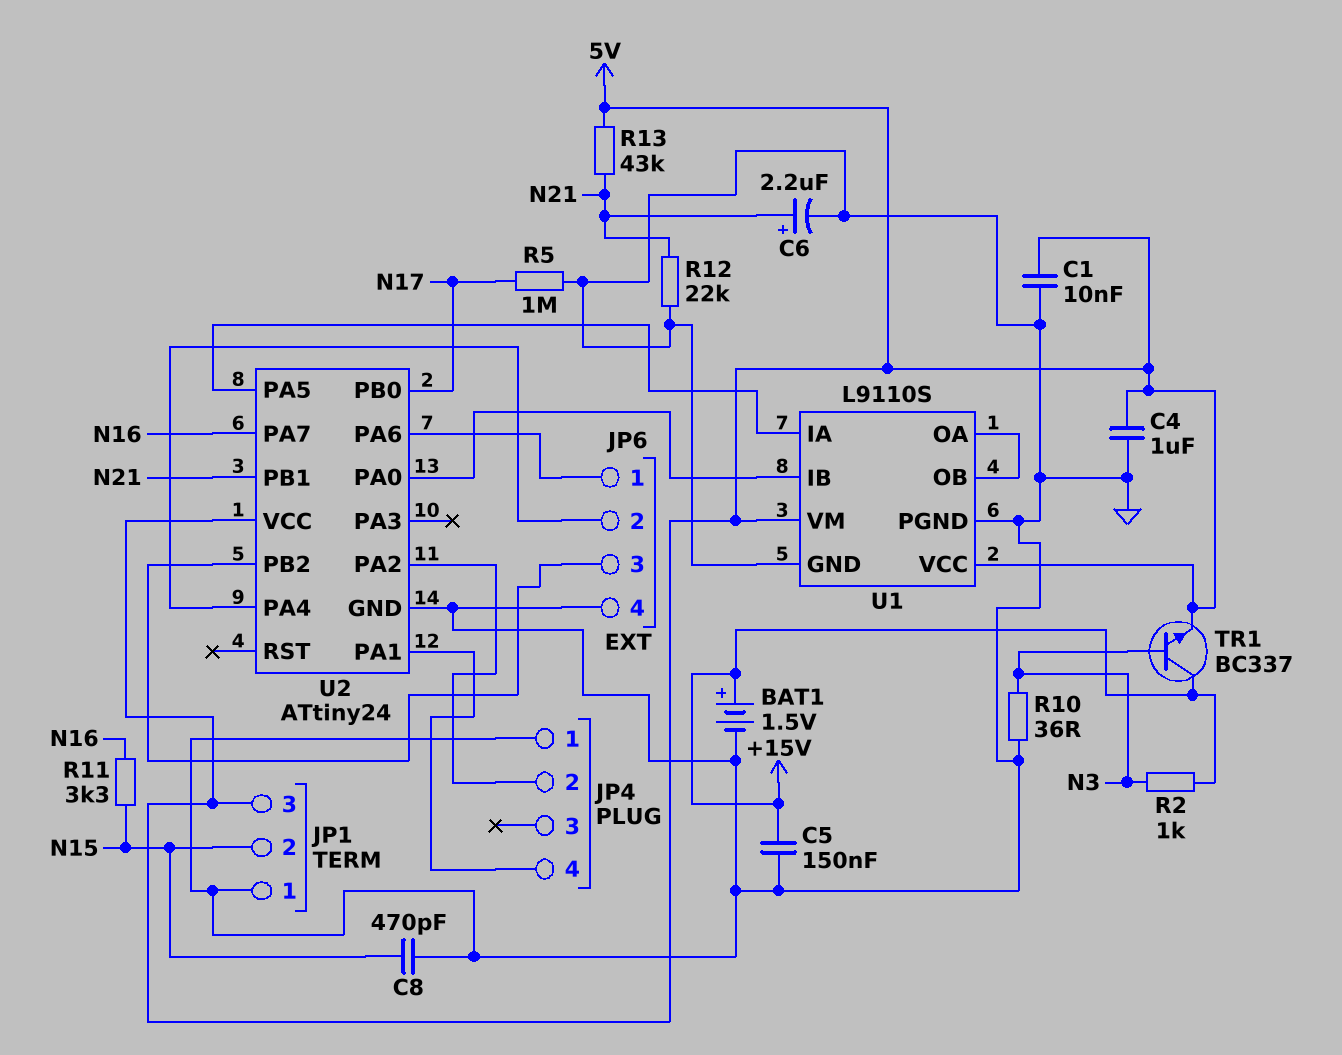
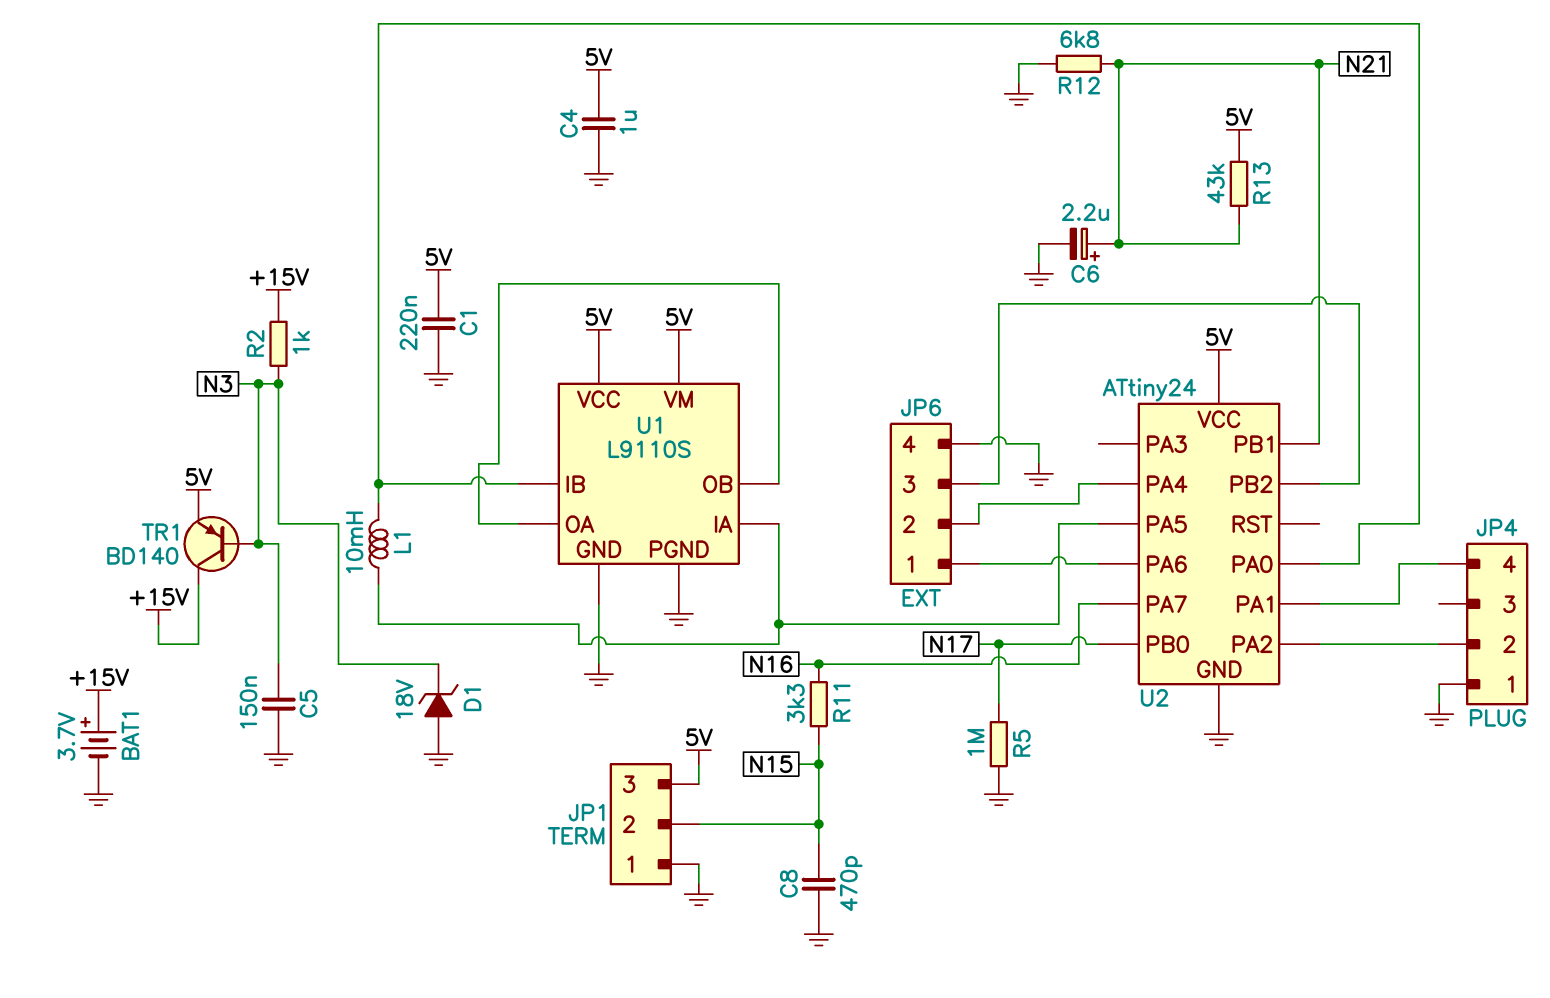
BAT1: 1.5V (plus +15V, minus GND) -> 3.7V (plus +15V, minus GND)
C1: 10nF (5V, GND) -> 220nF (5V, GND)
C5: 150nF (+15V, GND) -> 150nF (GND, N3)
D1: none -> zener 18V (A GND, K N3)
L1: none -> 10mH (U1/IA, U1/IB)
R10: 36 (GND, N3) -> none
R12: 22k (GND, N21) -> 6.8k (GND, N21)
TR1: NPN BC337 (B N3, C +15V, E 5V) -> PNP BD140 (B N3, C +15V, E 5V)

